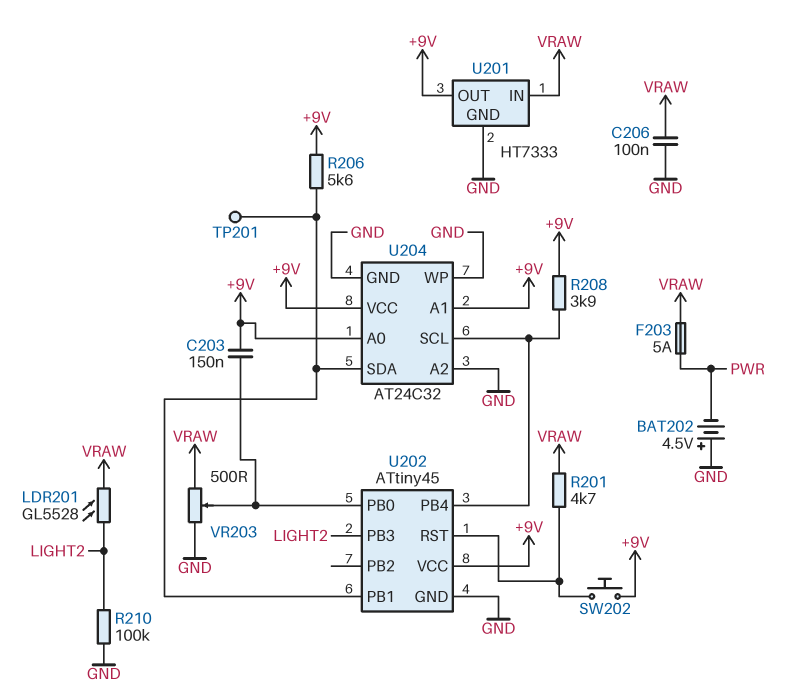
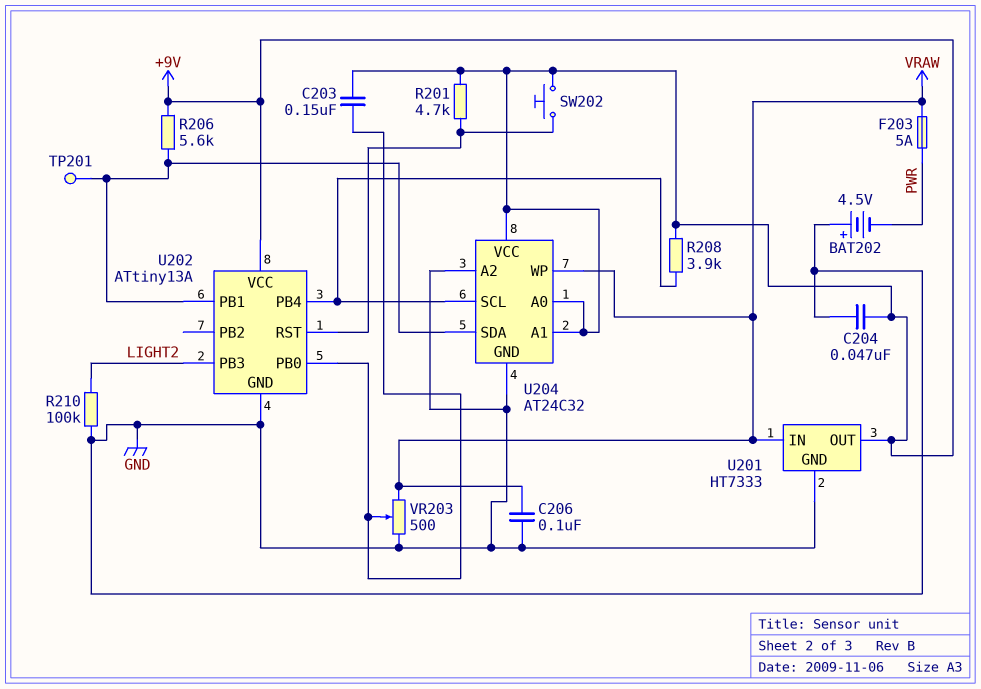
C204: none -> 47nF (+9V, GND)
LDR201: GL5528 (LIGHT2, VRAW) -> none
R201: 4.7k (U202/RST, VRAW) -> 4.7k (+9V, U202/RST)
U202: ATtiny45 -> ATtiny13A
U204 pin WP: GND -> VRAW

